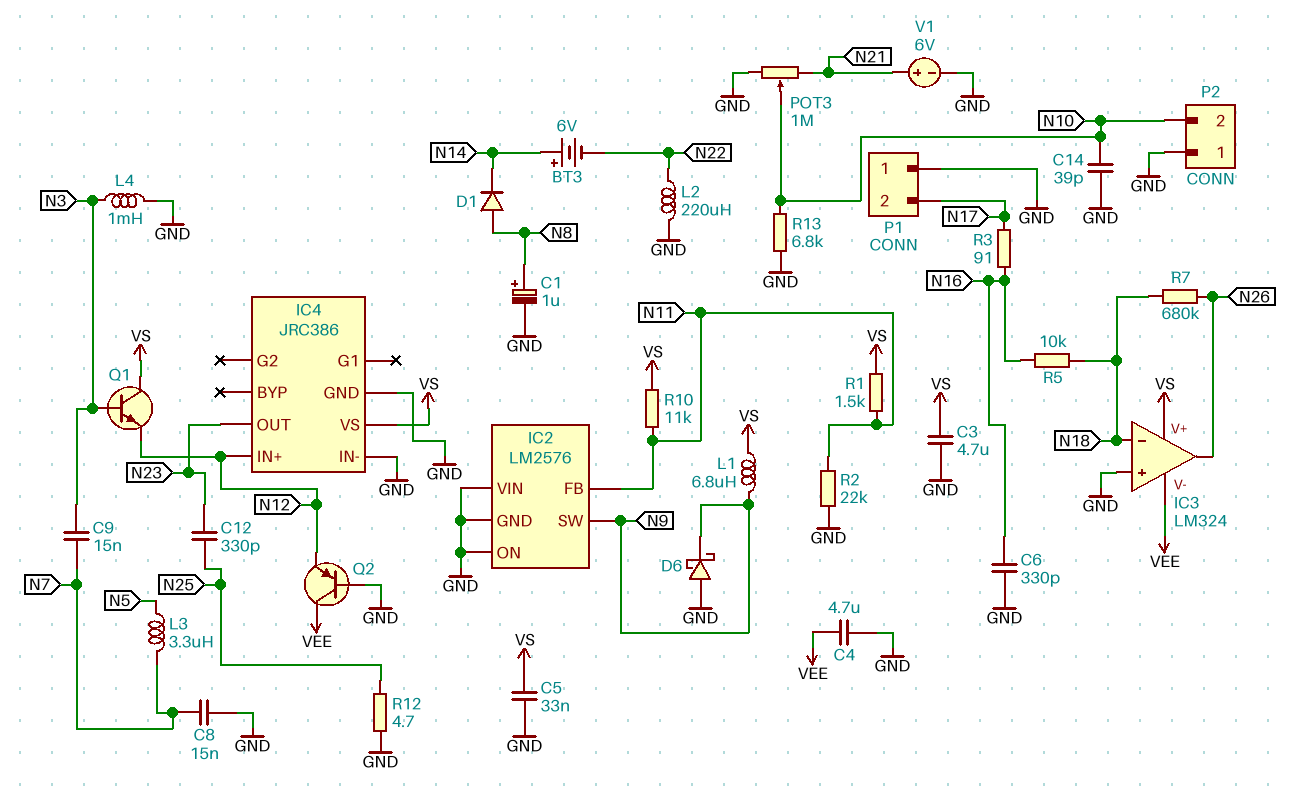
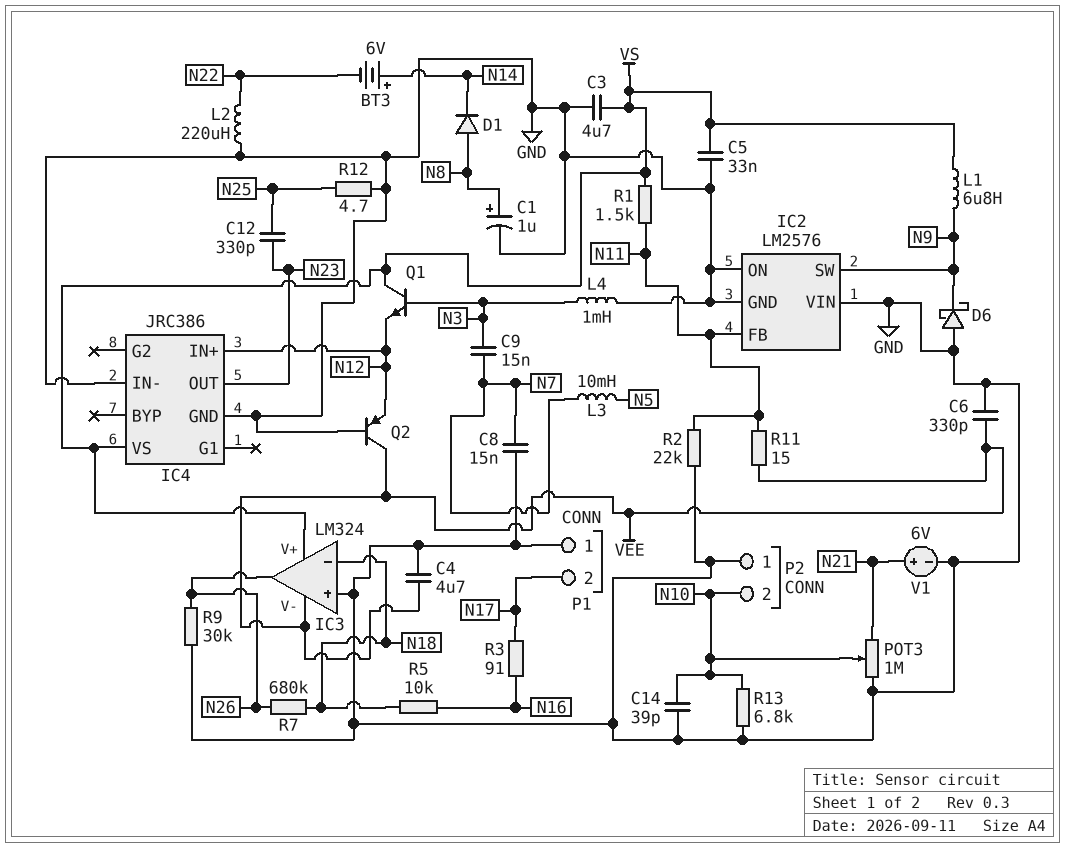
C6: 330pF (GND, N16) -> 330pF (GND, VEE)
L3: 3.3uH (N5, N7) -> 10mH (N5, N7)
R9: none -> 30k (GND, N26)
R10: 11k (N11, VS) -> none
R11: none -> 15 (N11, VEE)

